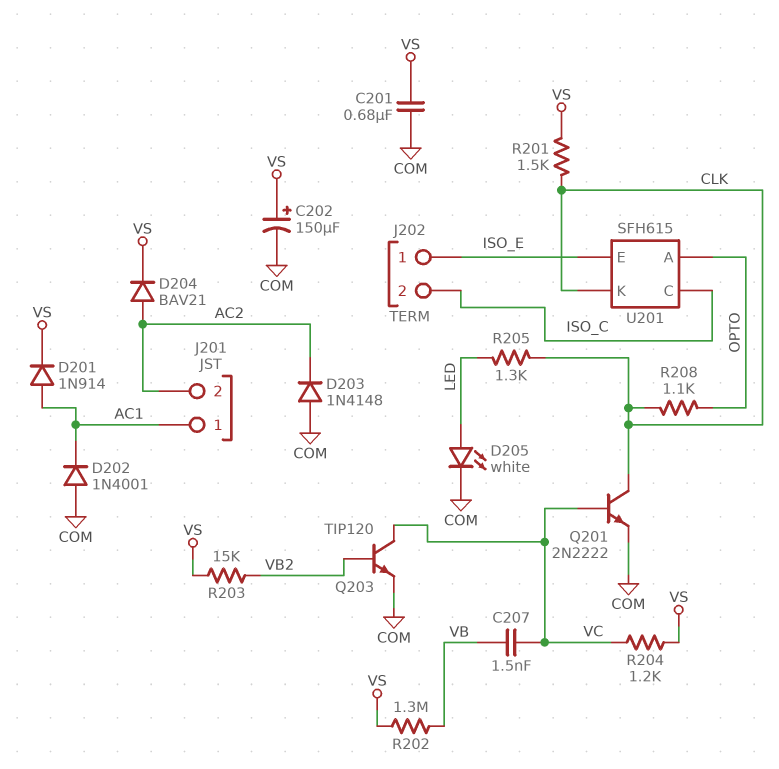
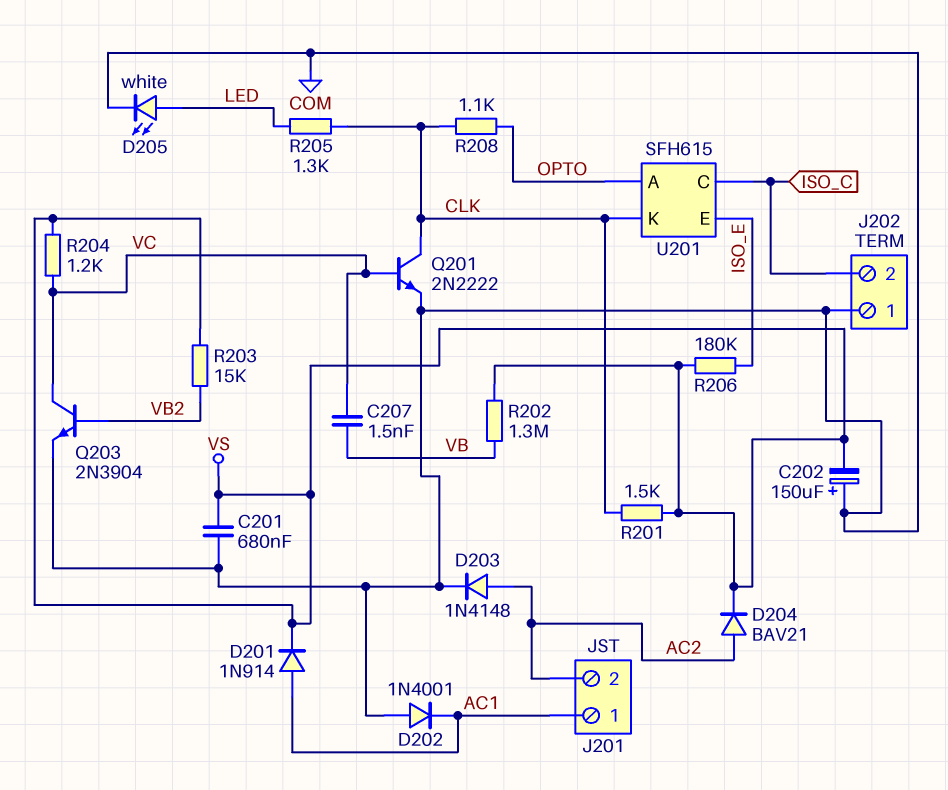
C202: 150uF (plus VS, minus COM) -> 150uF (plus COM, minus VS)
D203: diode 1N4148 (A COM, K AC2) -> diode 1N4148 (A AC2, K COM)
J202 pin 1: ISO_E -> COM
Q203: NPN TIP120 (B VB2, C VC, E COM) -> NPN 2N3904 (B VB2, C VC, E COM)
R206: none -> 180k (ISO_E, VS)

